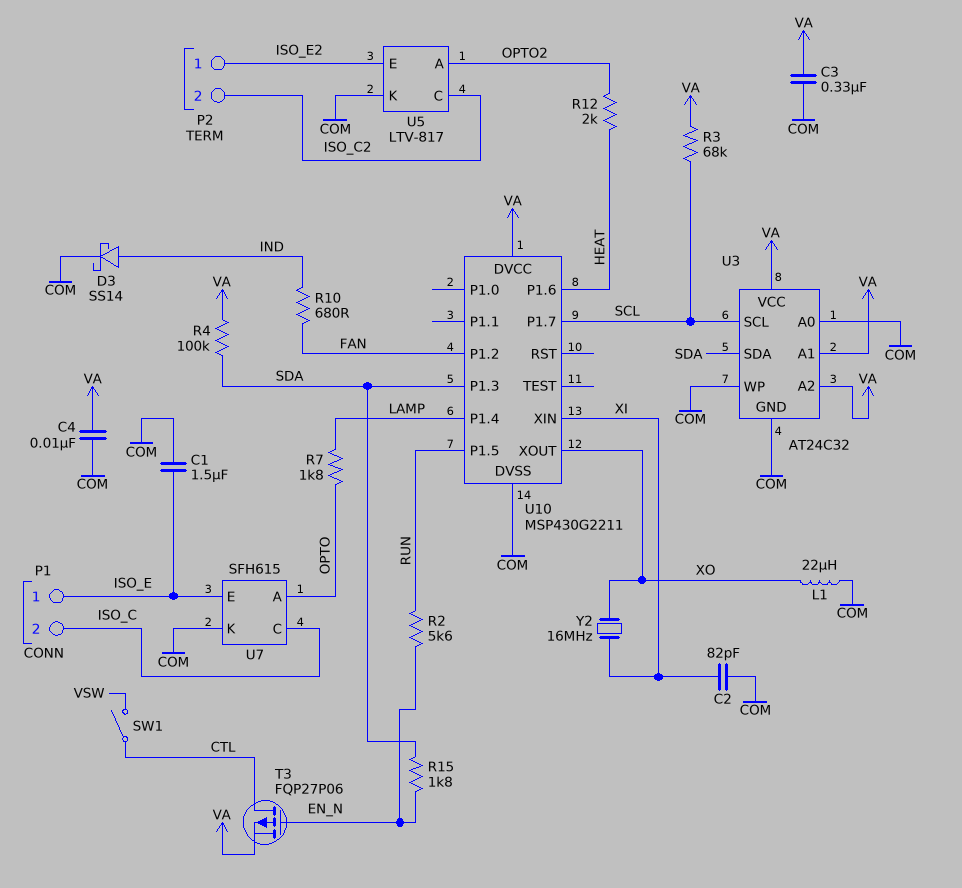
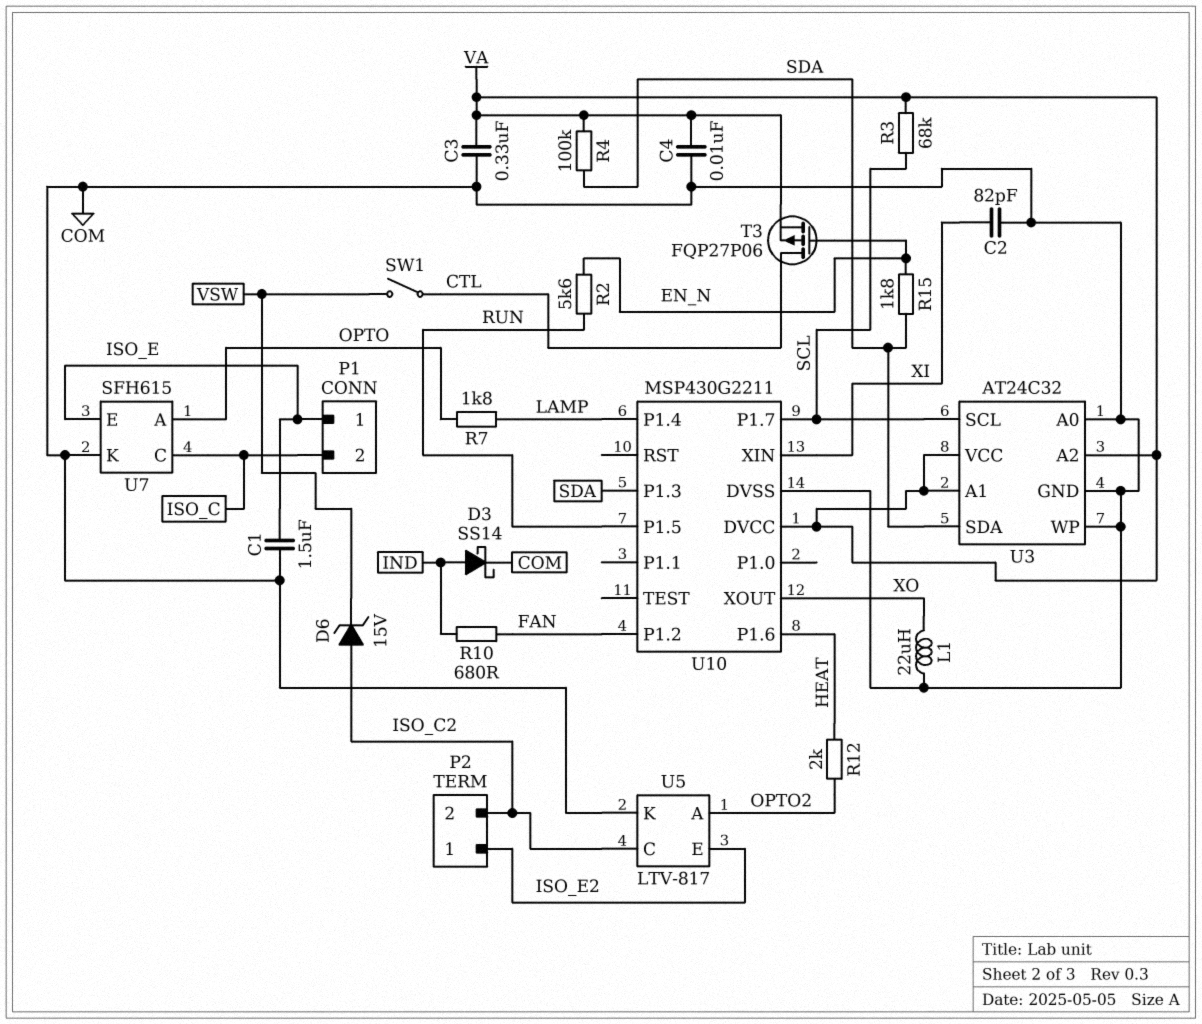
D6: none -> zener 15V (A ISO_C2, K VSW)
Y2: 16MHz (XI, XO) -> none

